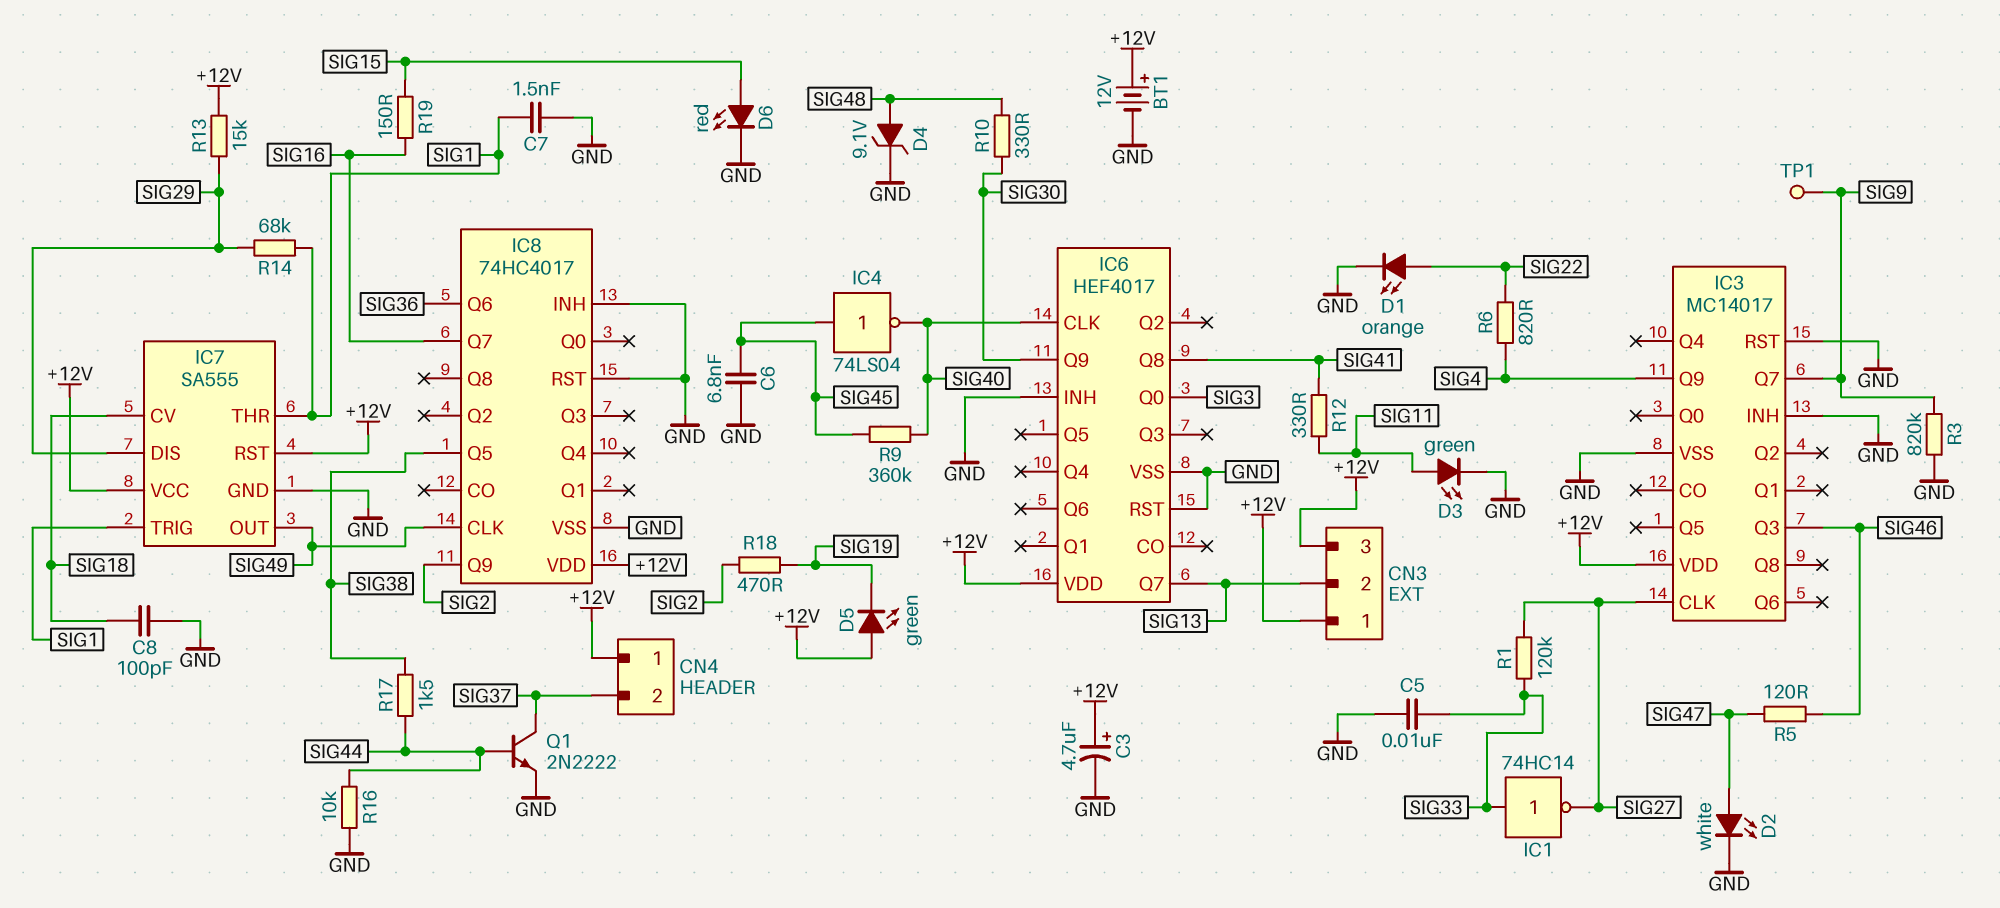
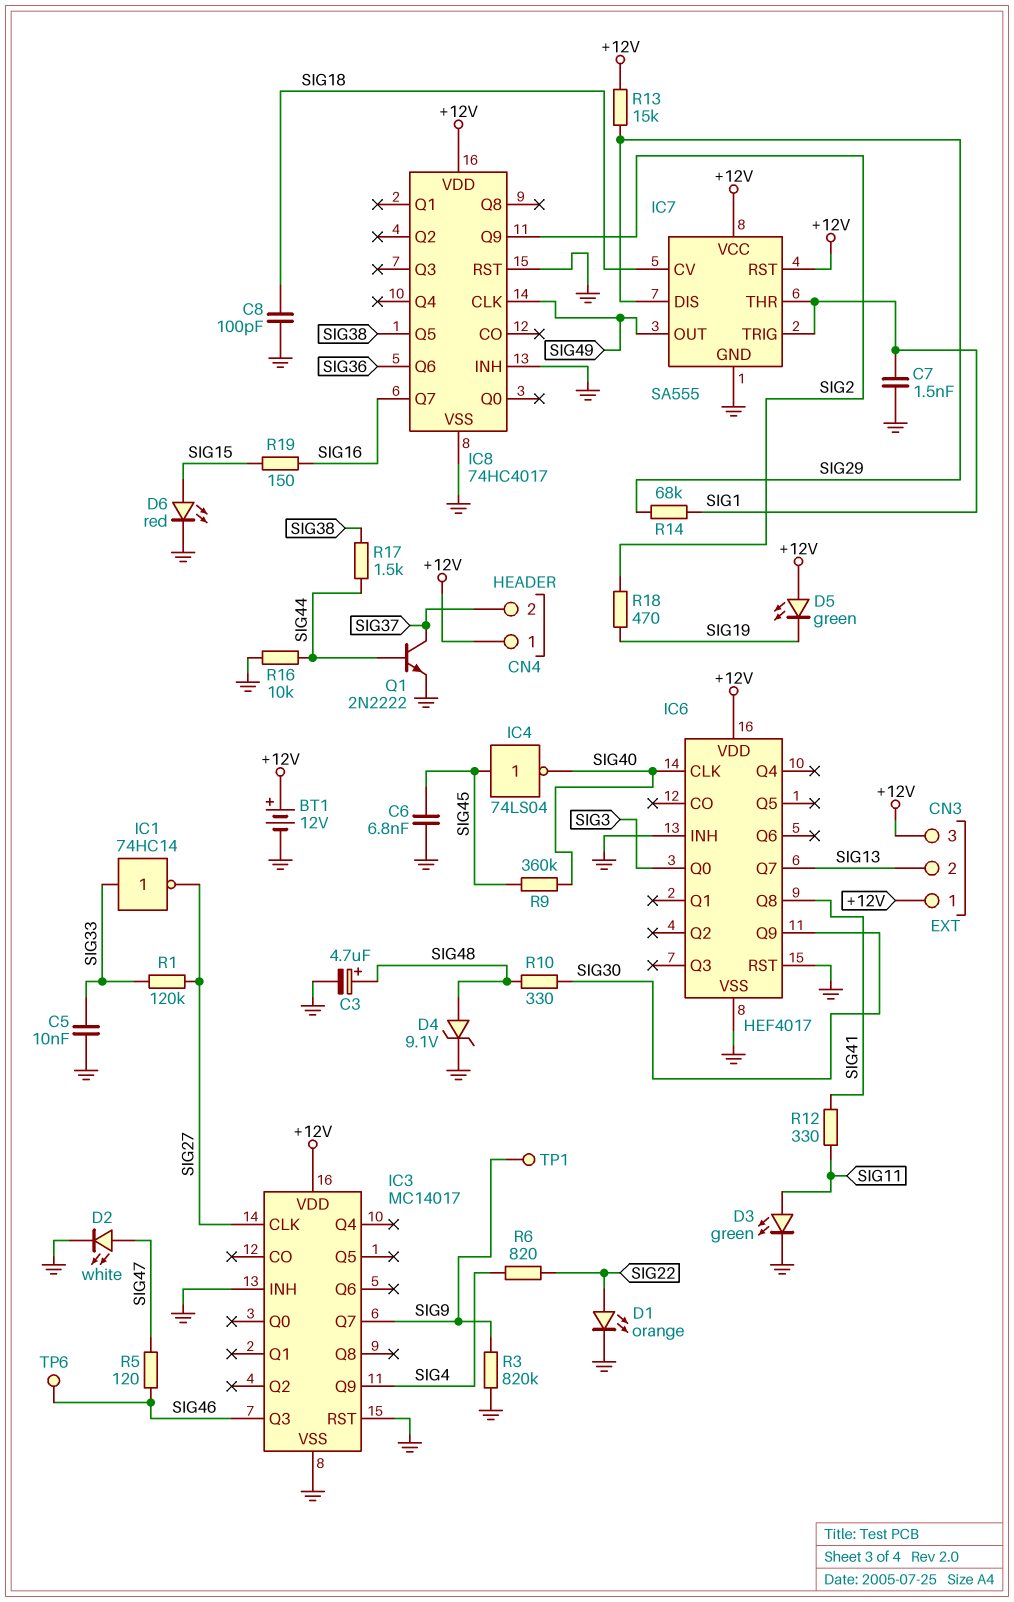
C3: 4.7uF (plus +12V, minus GND) -> 4.7uF (plus SIG48, minus GND)
TP6: none -> test point (SIG46)

